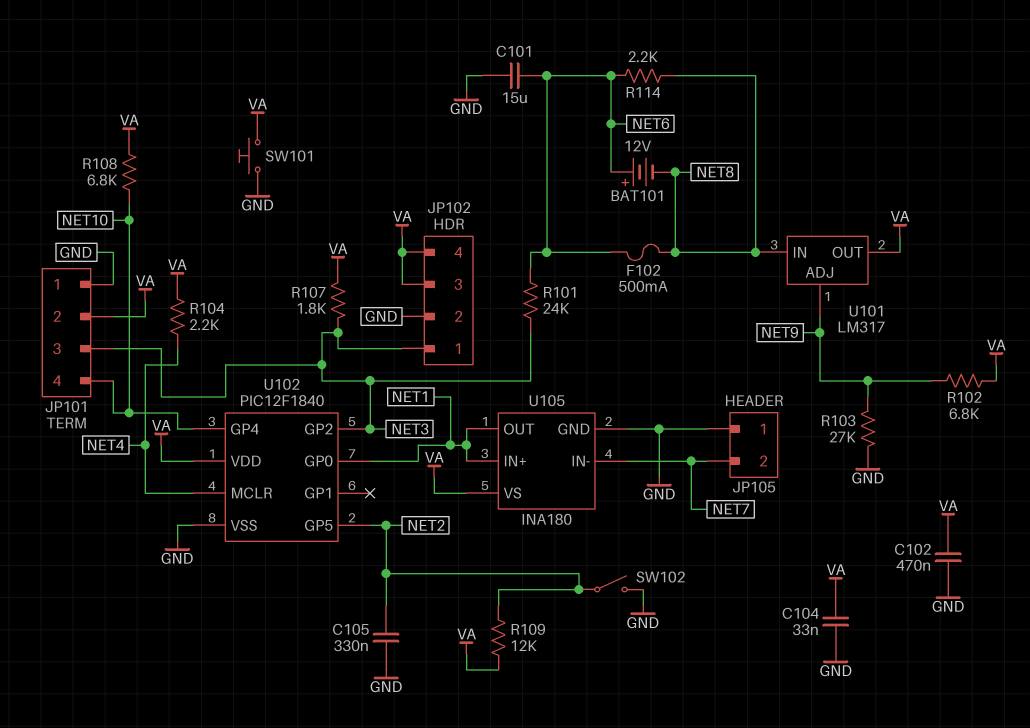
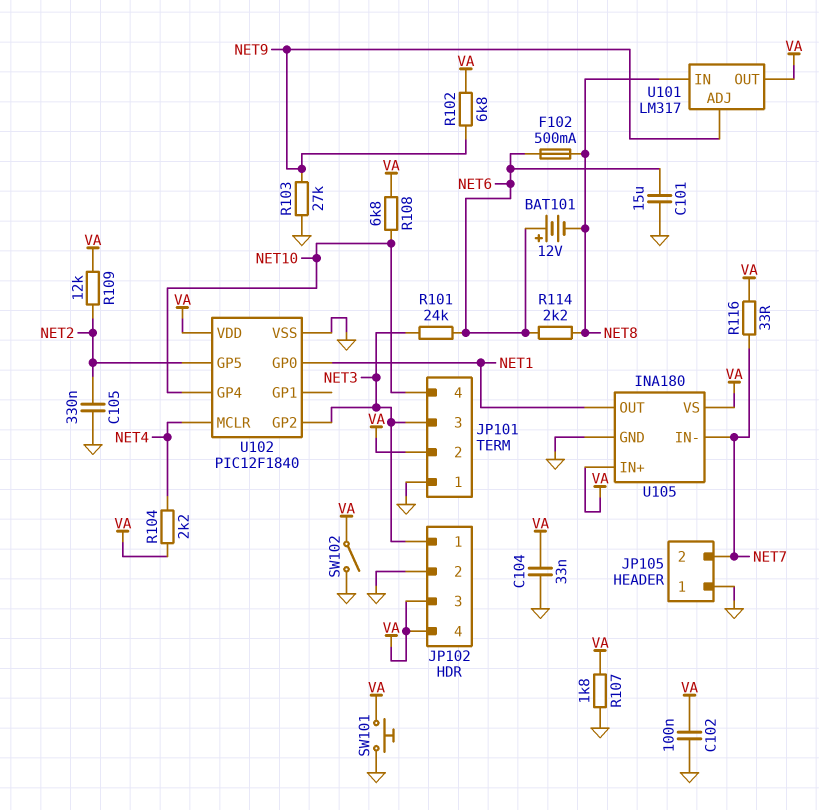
C102: 470nF (GND, VA) -> 100nF (GND, VA)
R107: 1.8k (NET3, VA) -> 1.8k (GND, VA)
R116: none -> 33 (NET7, VA)
SW102: switch (GND, NET2) -> switch (GND, VA)
U105 pin IN+: NET1 -> VA

